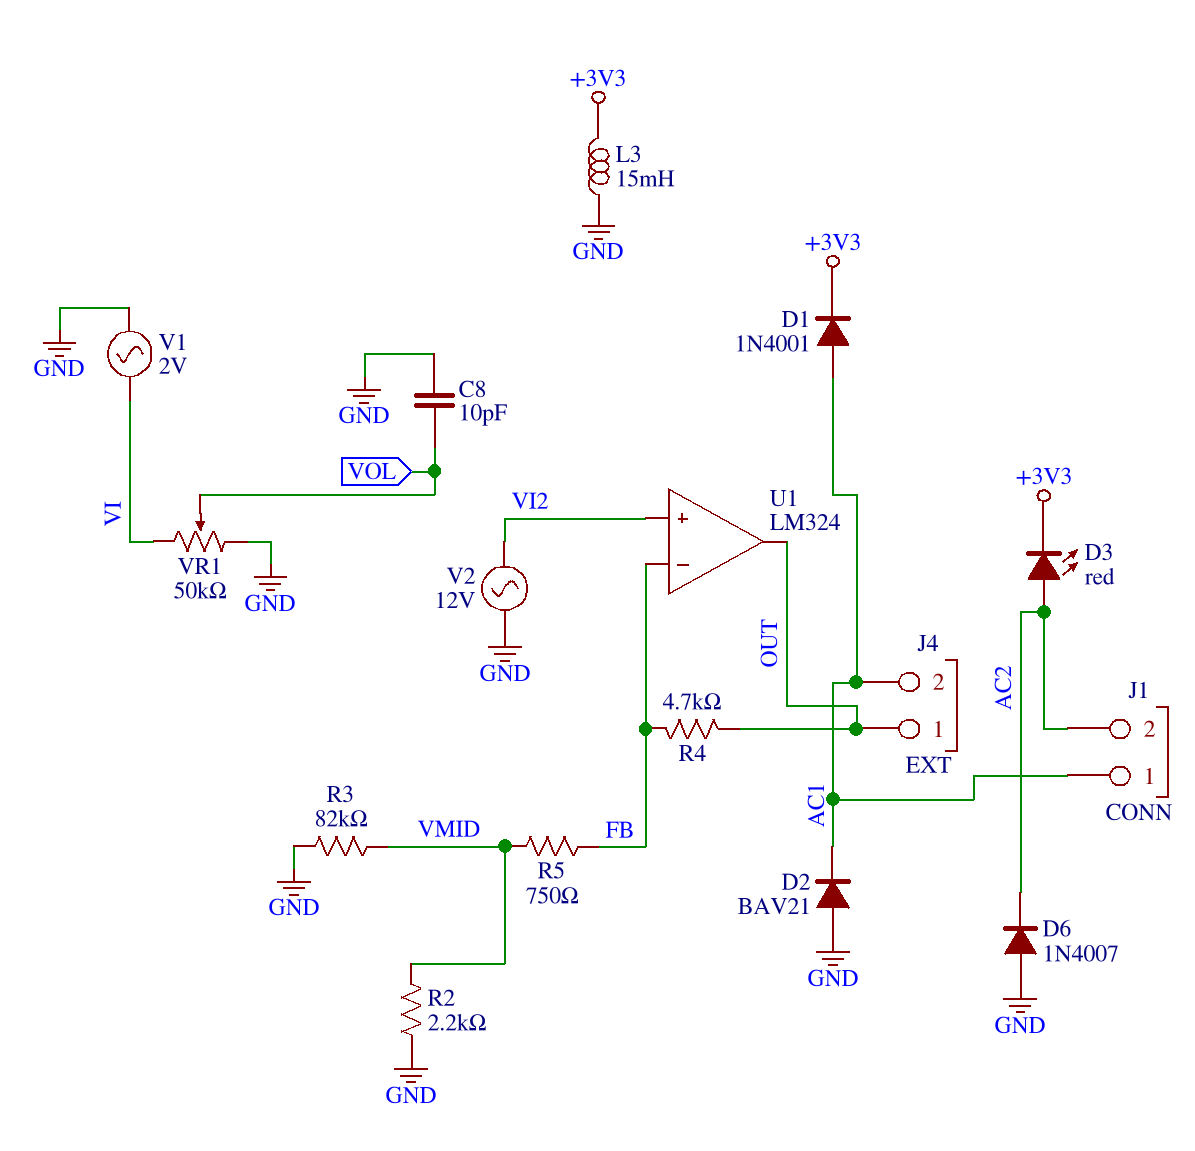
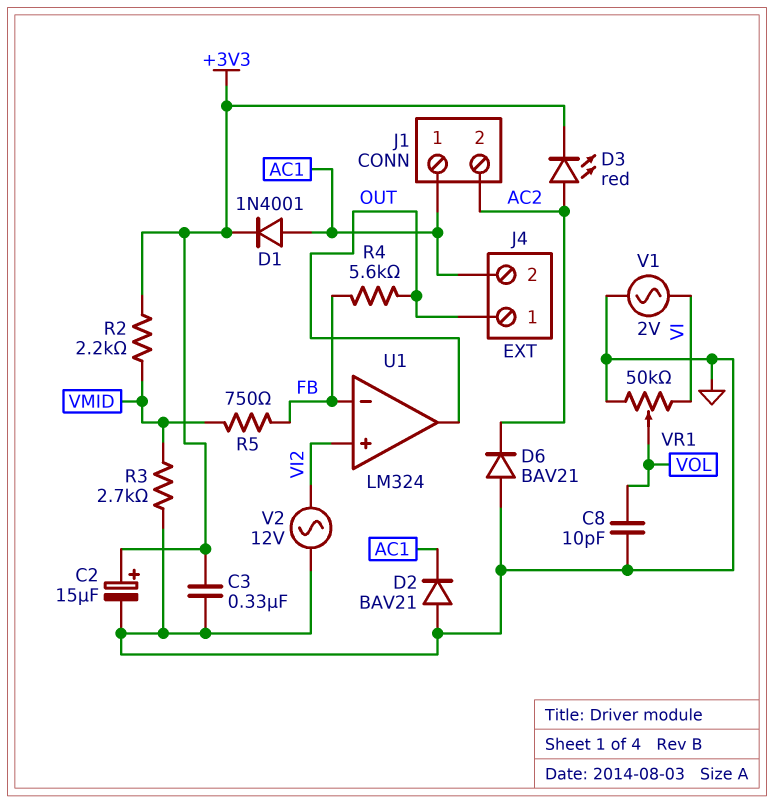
C2: none -> 15uF (plus +3V3, minus GND)
C3: none -> 330nF (+3V3, GND)
D6: diode 1N4007 (A GND, K AC2) -> diode BAV21 (A GND, K AC2)
L3: 15mH (+3V3, GND) -> none
R2: 2.2k (GND, VMID) -> 2.2k (+3V3, VMID)
R3: 82k (GND, VMID) -> 2.7k (GND, VMID)
R4: 4.7k (FB, OUT) -> 5.6k (FB, OUT)

